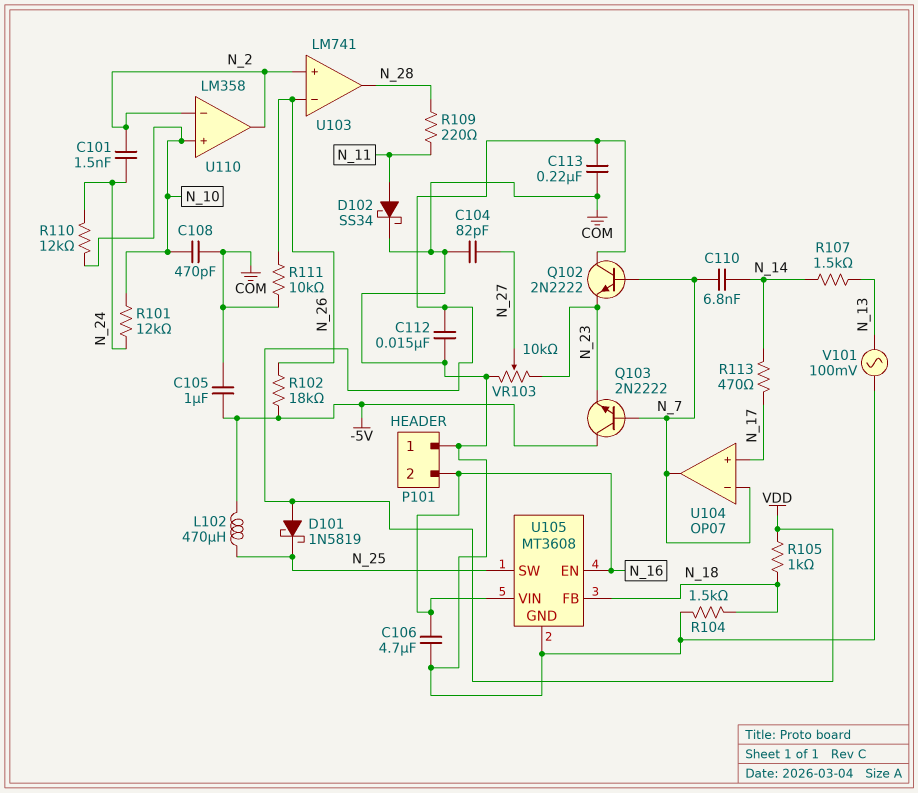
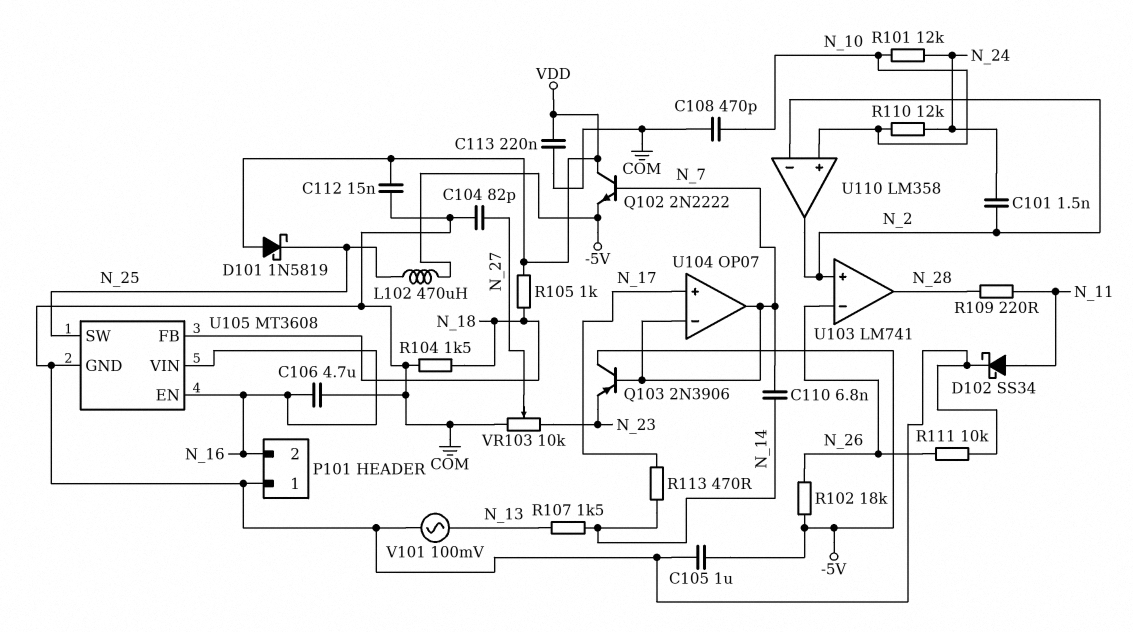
Q102: NPN 2N2222 (B N_7, C VDD, E N_23) -> NPN 2N2222 (B N_7, C VDD, E -5V)
Q103: NPN 2N2222 (B N_7, C -5V, E N_23) -> PNP 2N3906 (B N_7, C -5V, E N_23)

